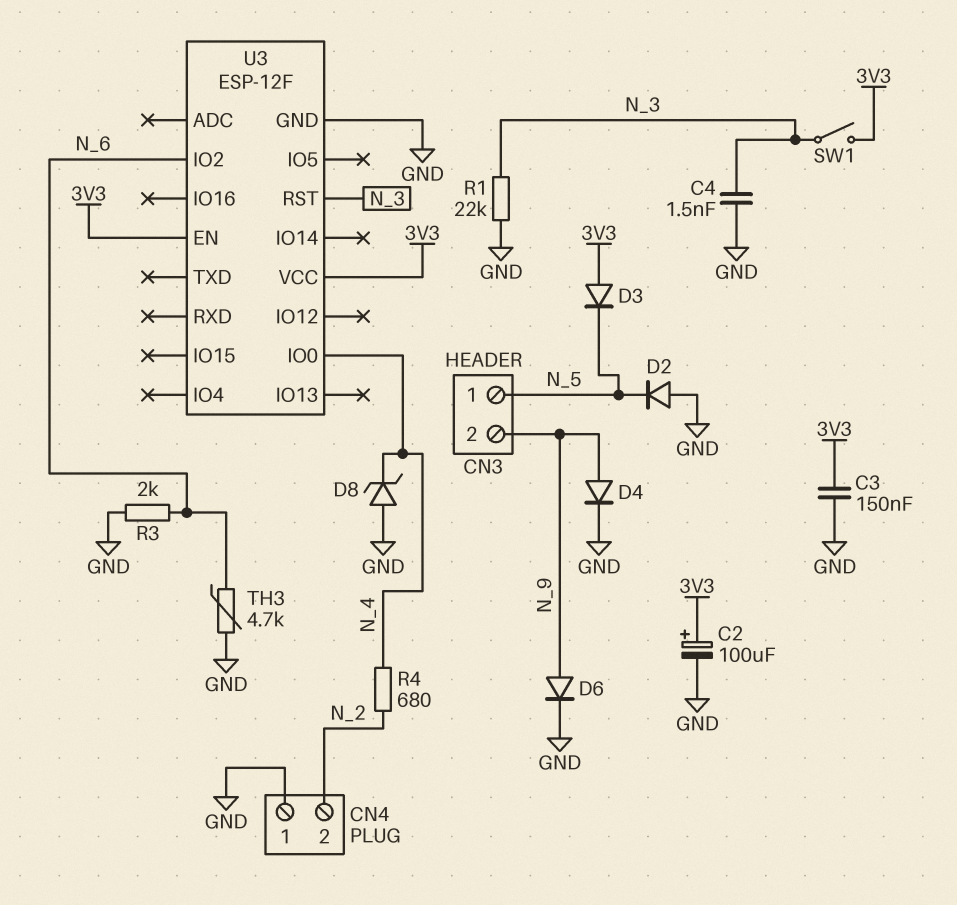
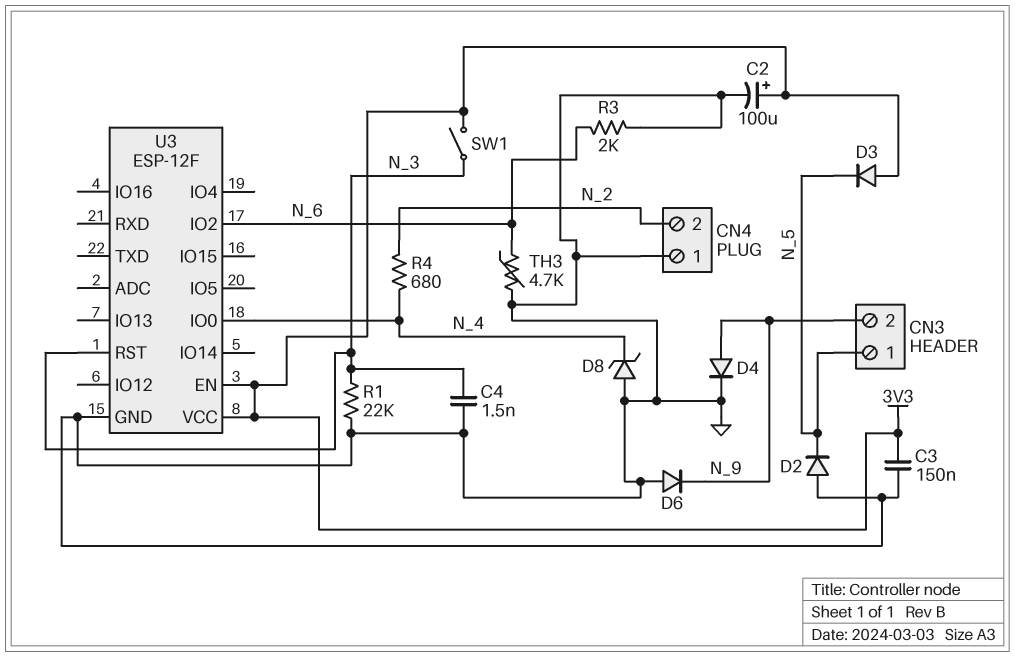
D6: diode (A N_9, K GND) -> diode (A GND, K N_9)

